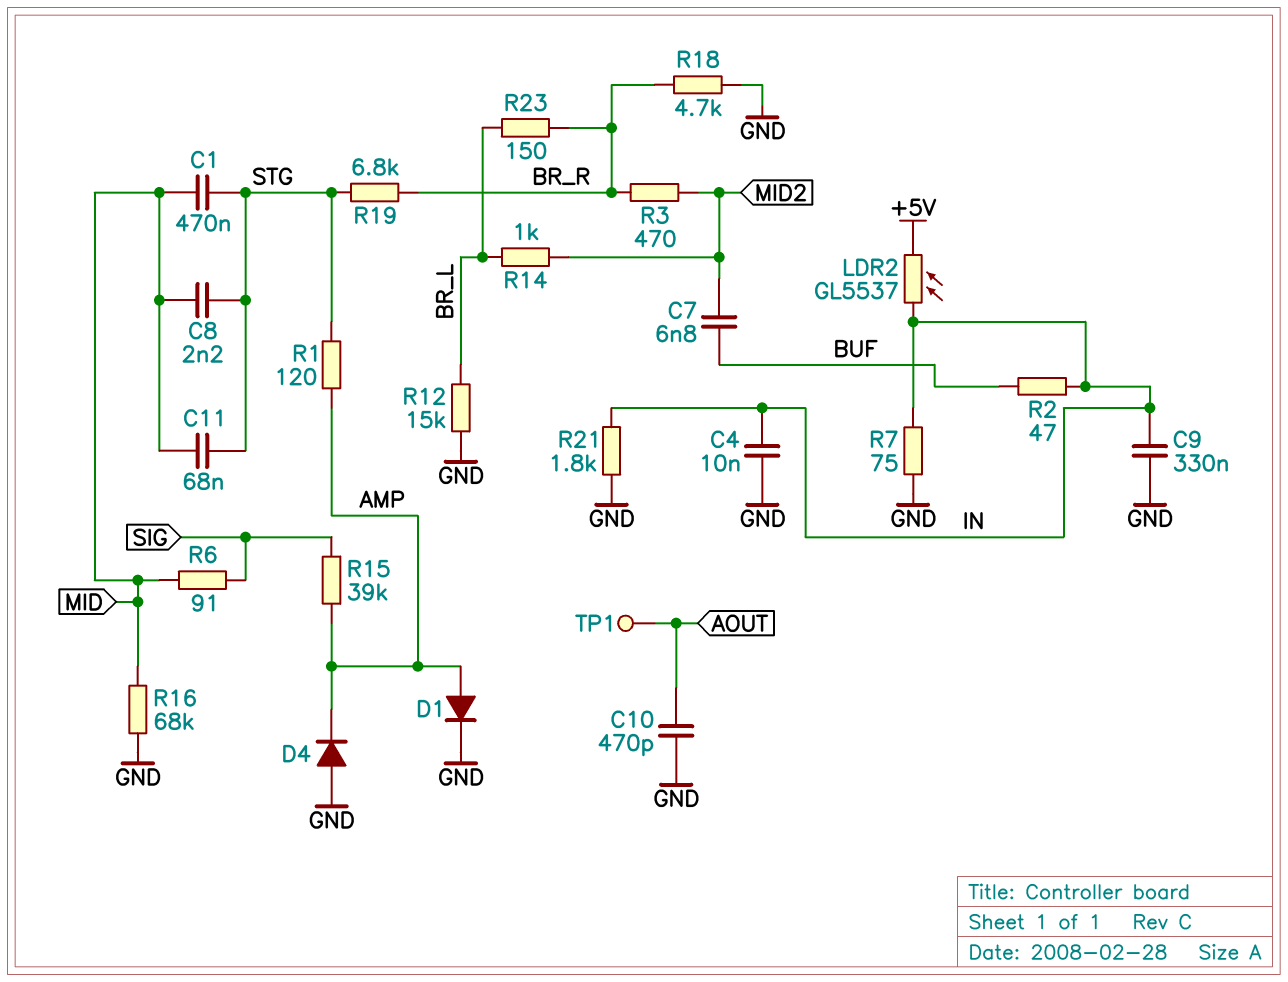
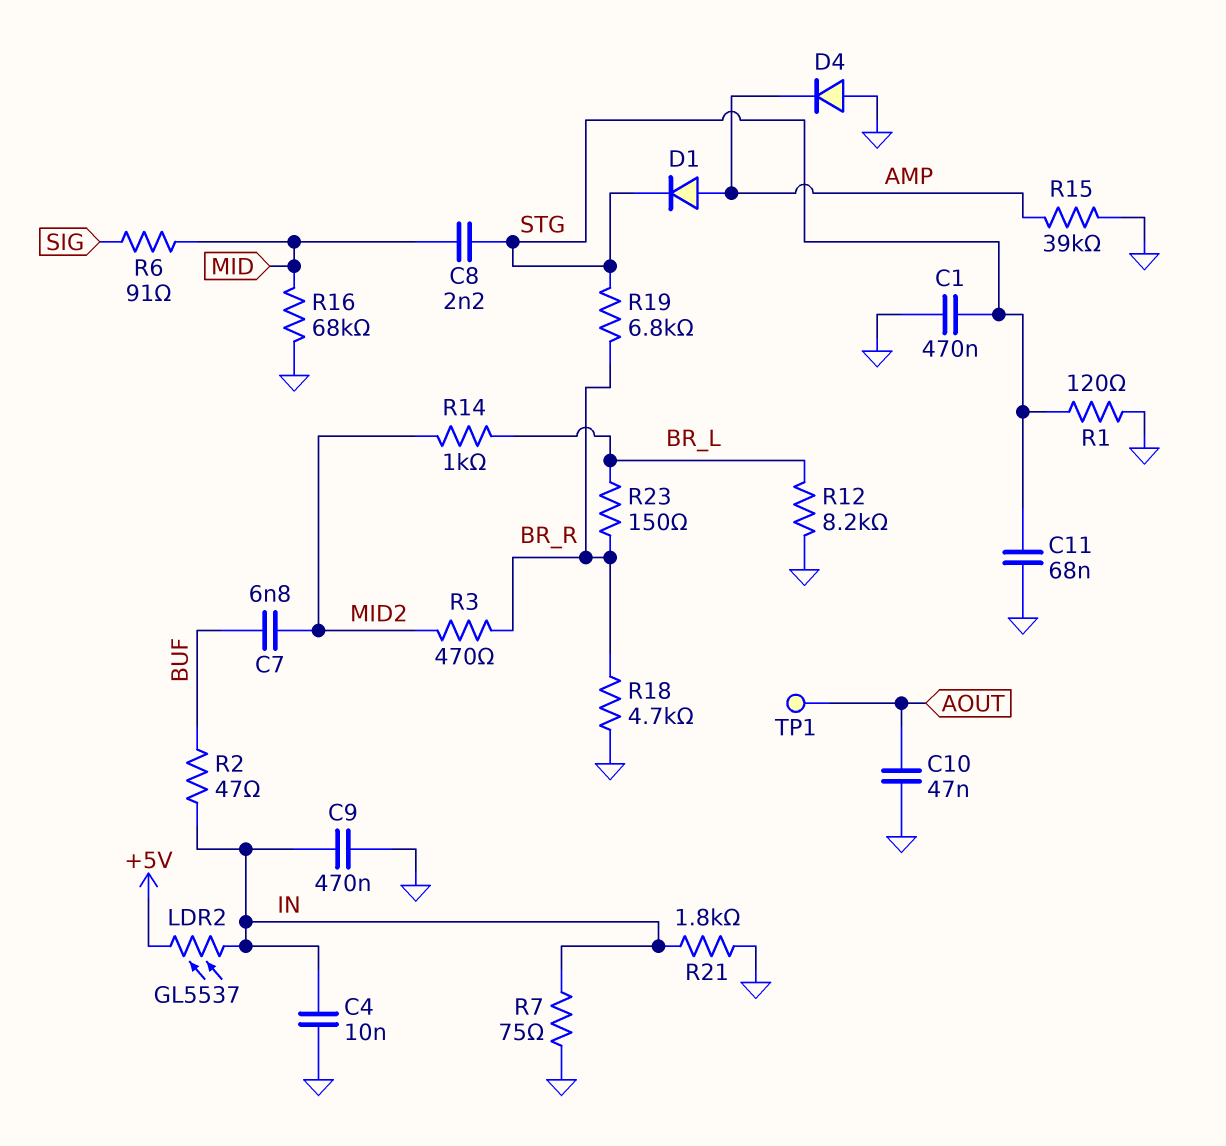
C1: 470nF (MID, STG) -> 470nF (GND, STG)
C9: 330nF (GND, IN) -> 470nF (GND, IN)
C10: 470pF (AOUT, GND) -> 47nF (AOUT, GND)
C11: 68nF (MID, STG) -> 68nF (GND, STG)
D1: diode (A AMP, K GND) -> diode (A AMP, K STG)
R1: 120 (AMP, STG) -> 120 (GND, STG)
R12: 15k (BR_L, GND) -> 8.2k (BR_L, GND)
R15: 39k (AMP, SIG) -> 39k (AMP, GND)

